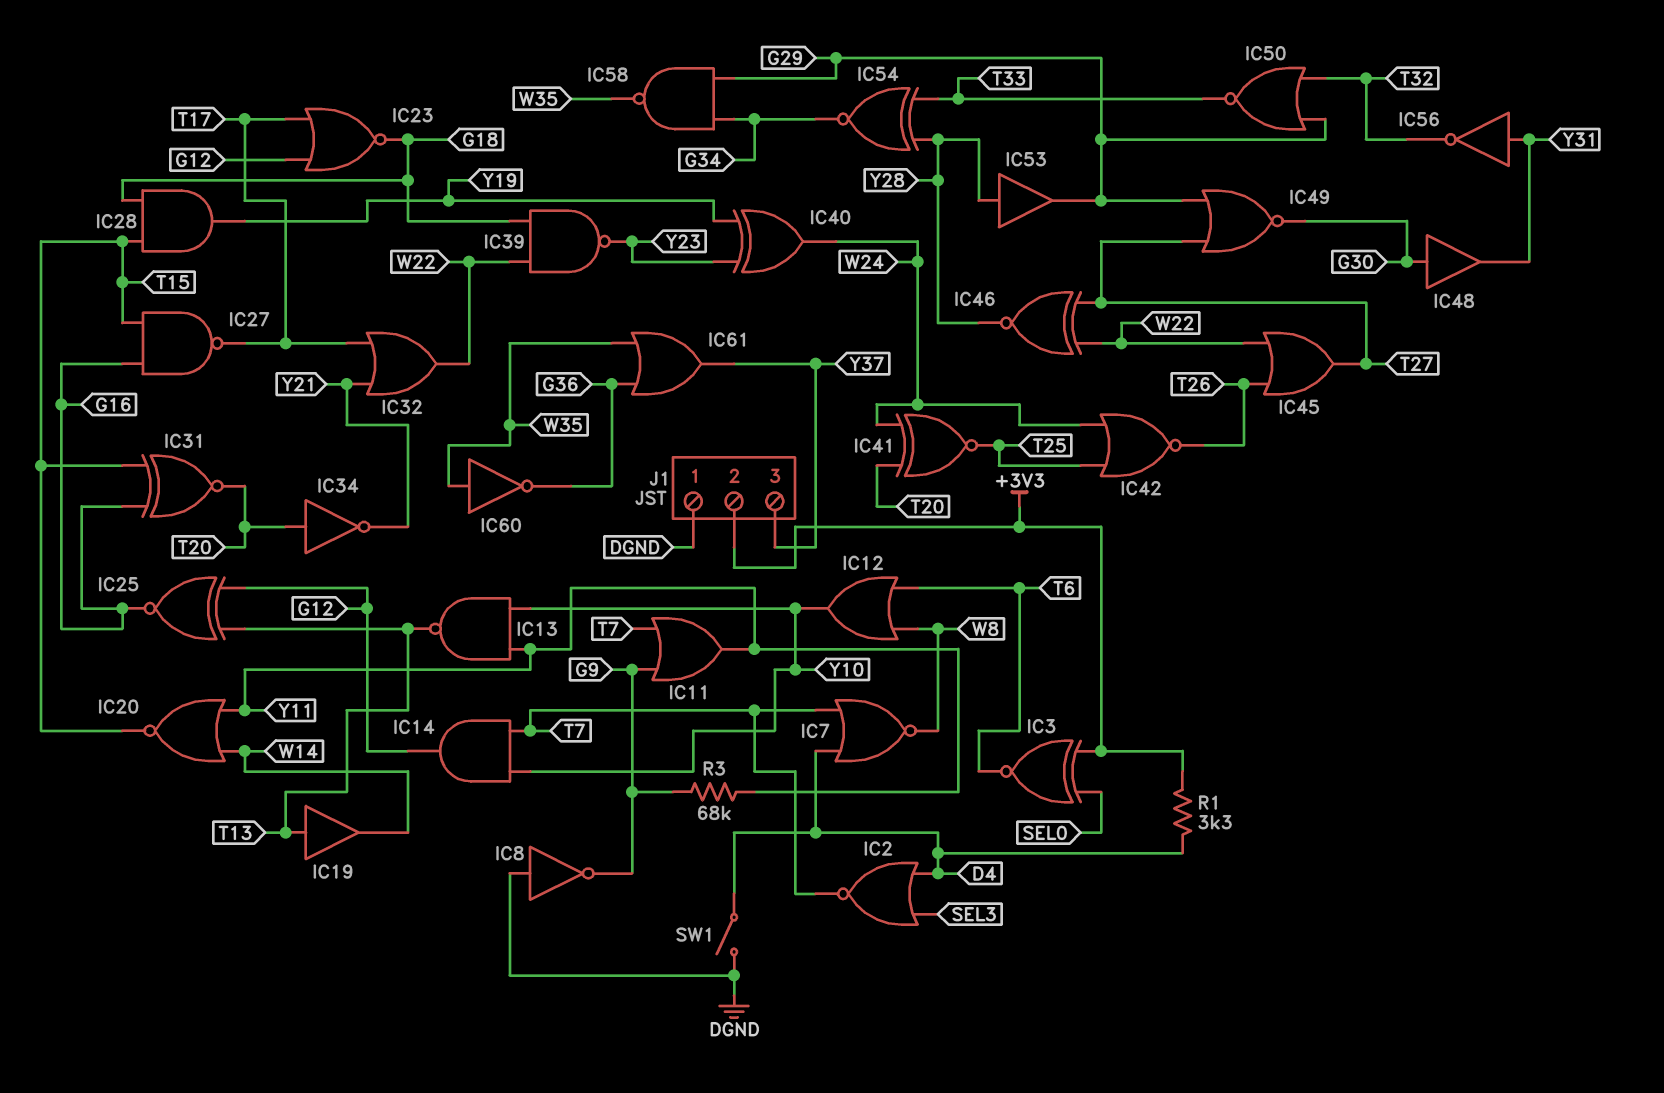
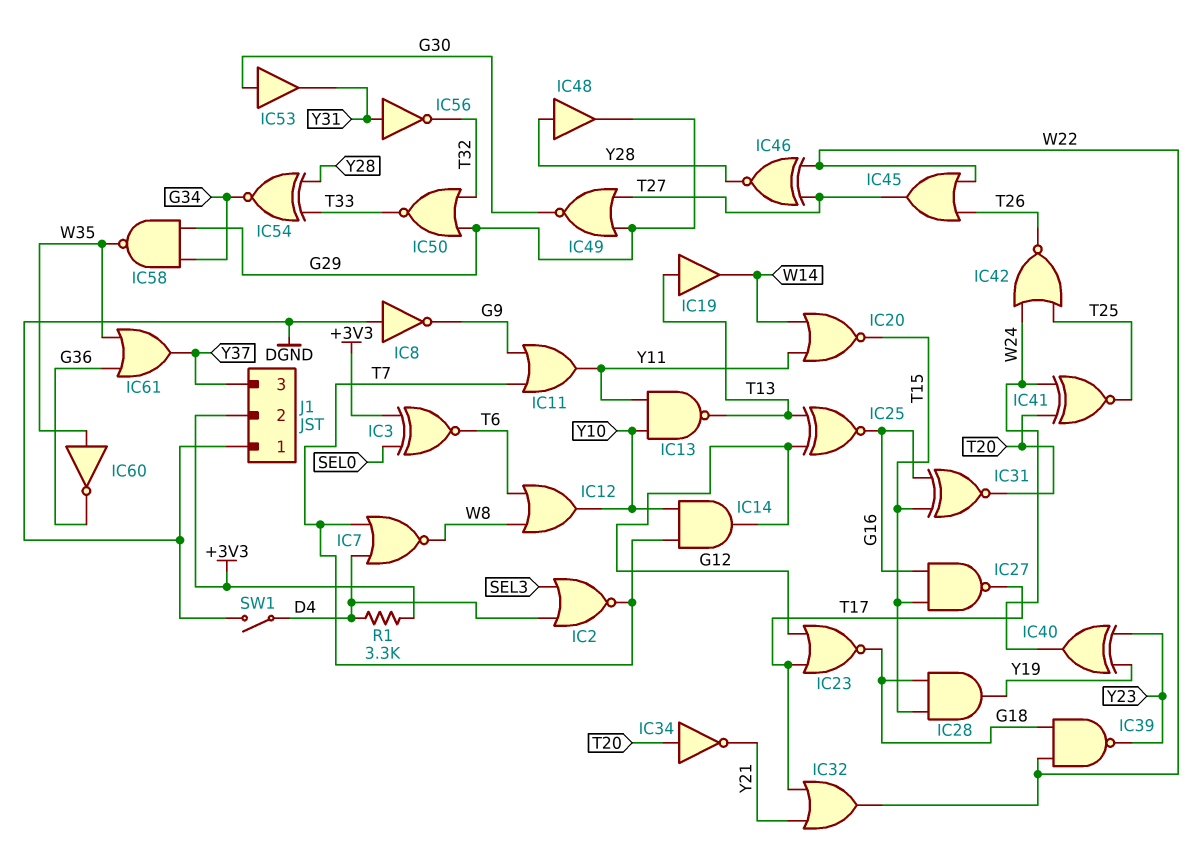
IC48: buffer (in G30, out Y31) -> buffer (in Y28, out G29)
IC53: buffer (in Y28, out G29) -> buffer (in G30, out Y31)
R3: 68k (G9, Y11) -> none

